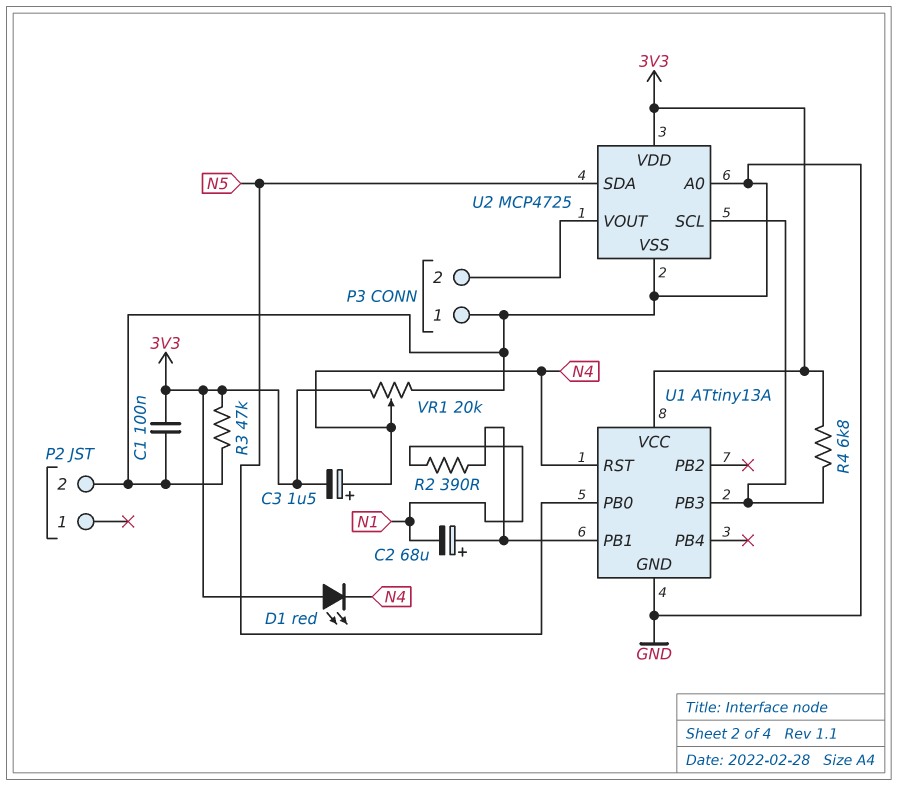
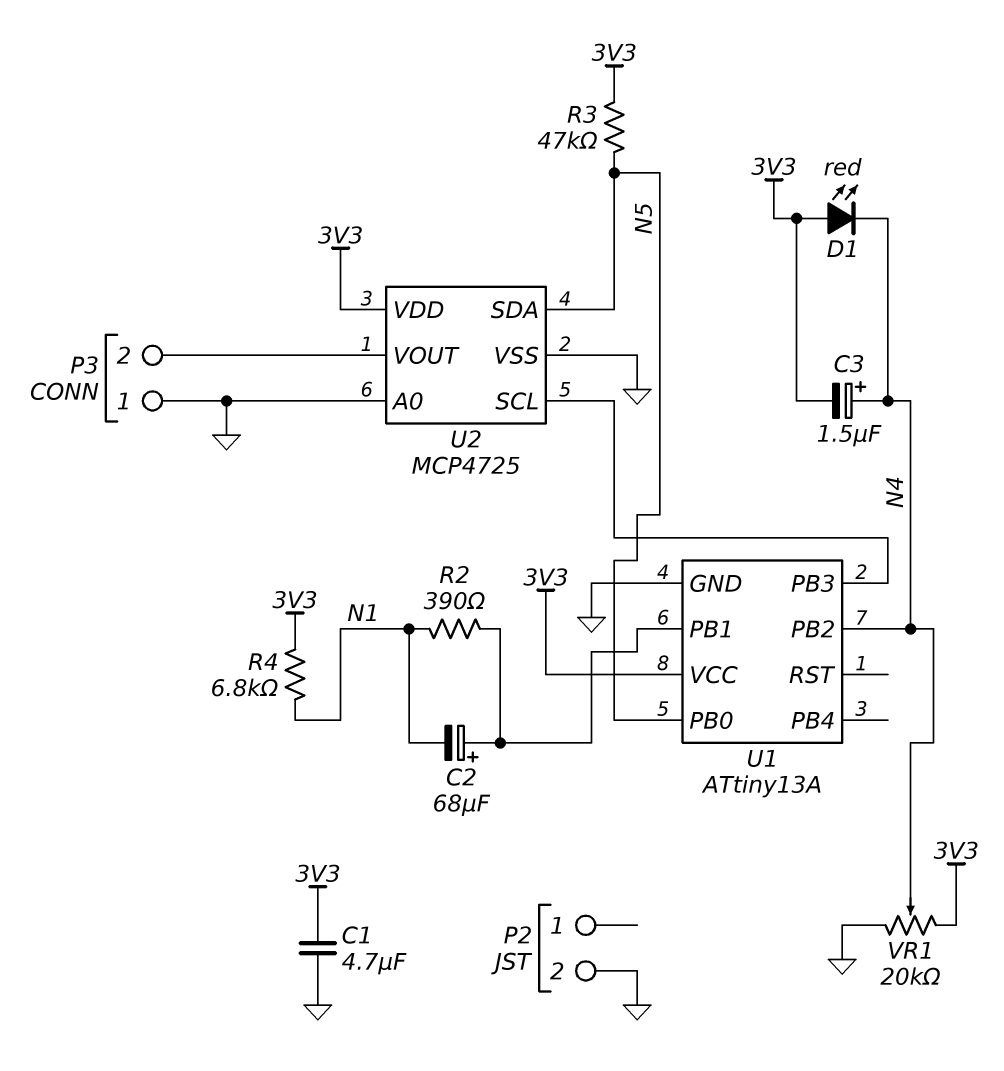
C1: 100nF (3V3, GND) -> 4.7uF (3V3, GND)
R3: 47k (3V3, GND) -> 47k (3V3, N5)
R4: 6.8k (3V3, U1/PB3) -> 6.8k (3V3, N1)
U1 pin PB2: none -> N4
U1 pin RST: N4 -> none

